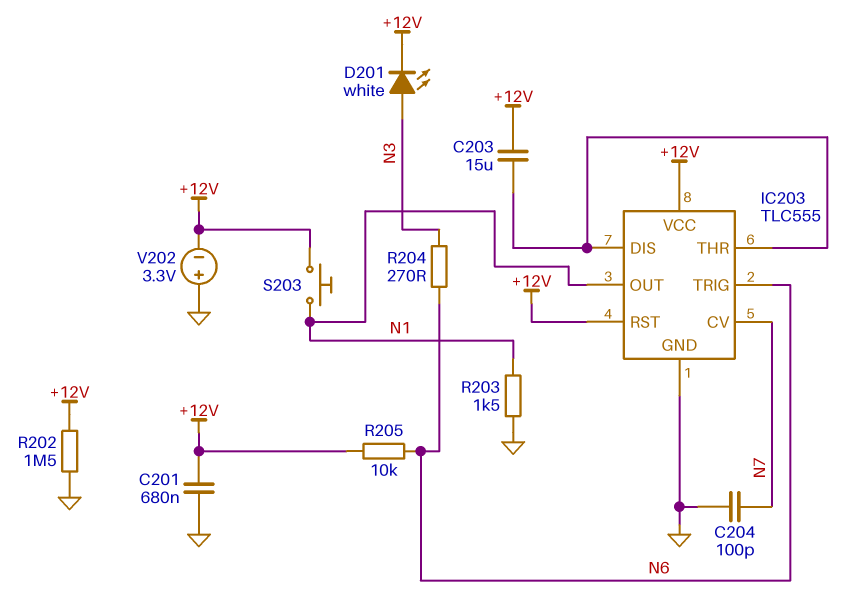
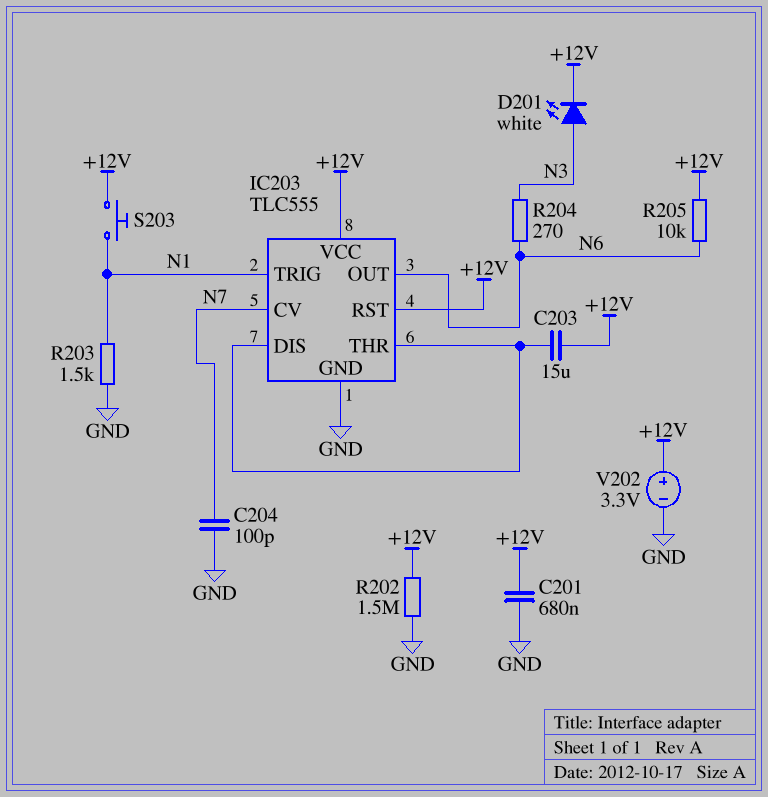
IC203 pin OUT: N1 -> N6
IC203 pin TRIG: N6 -> N1
V202: 3.3V (plus GND, minus +12V) -> 3.3V (plus +12V, minus GND)

